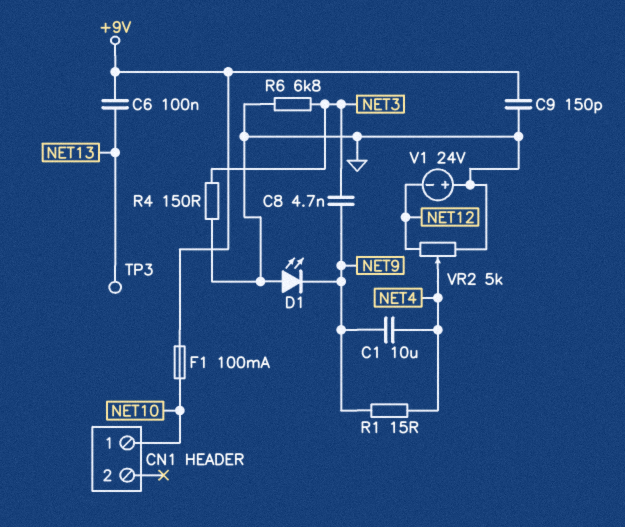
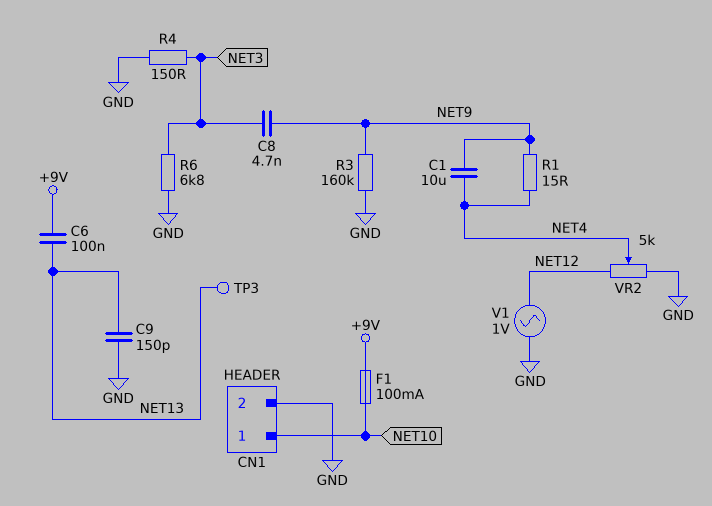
C9: 150pF (+9V, GND) -> 150pF (GND, NET13)
CN1 pin 2: none -> GND
D1: LED (A GND, K NET9) -> none
R3: none -> 160k (GND, NET9)
V1: 24V (plus GND, minus NET12) -> AC 1V (GND, NET12)

